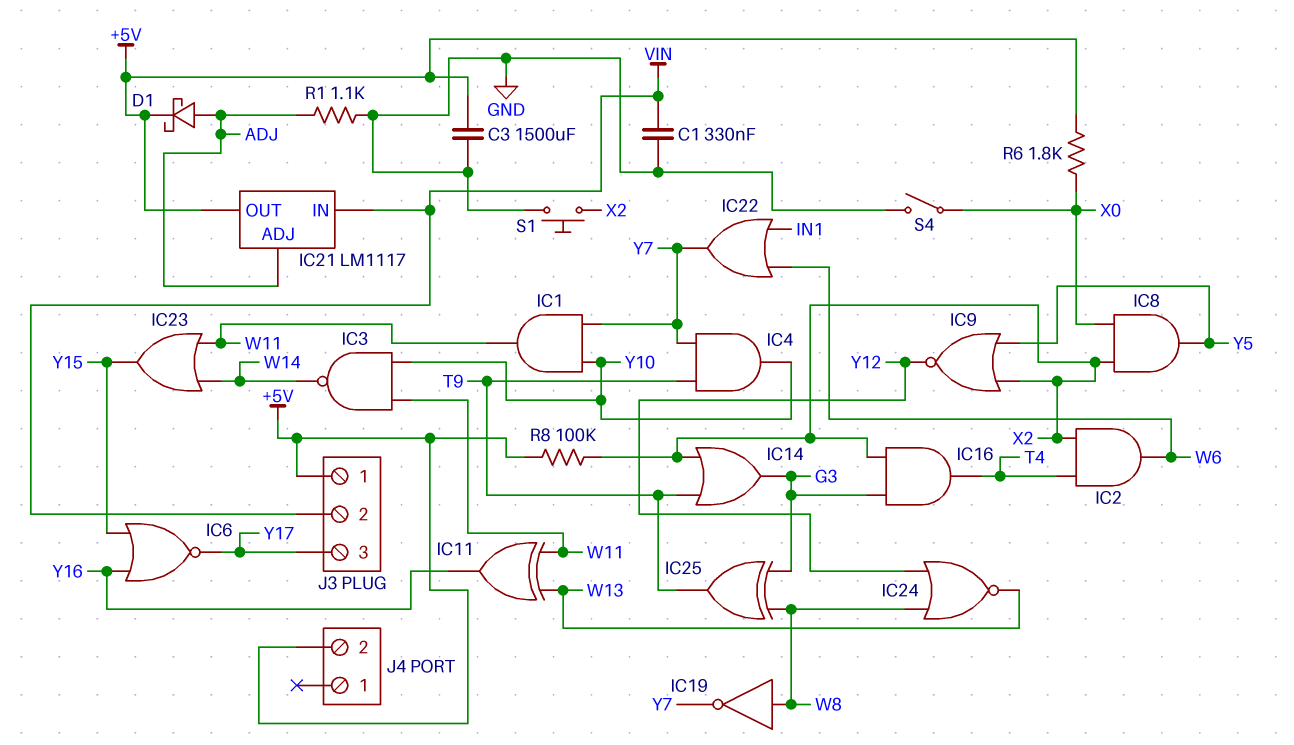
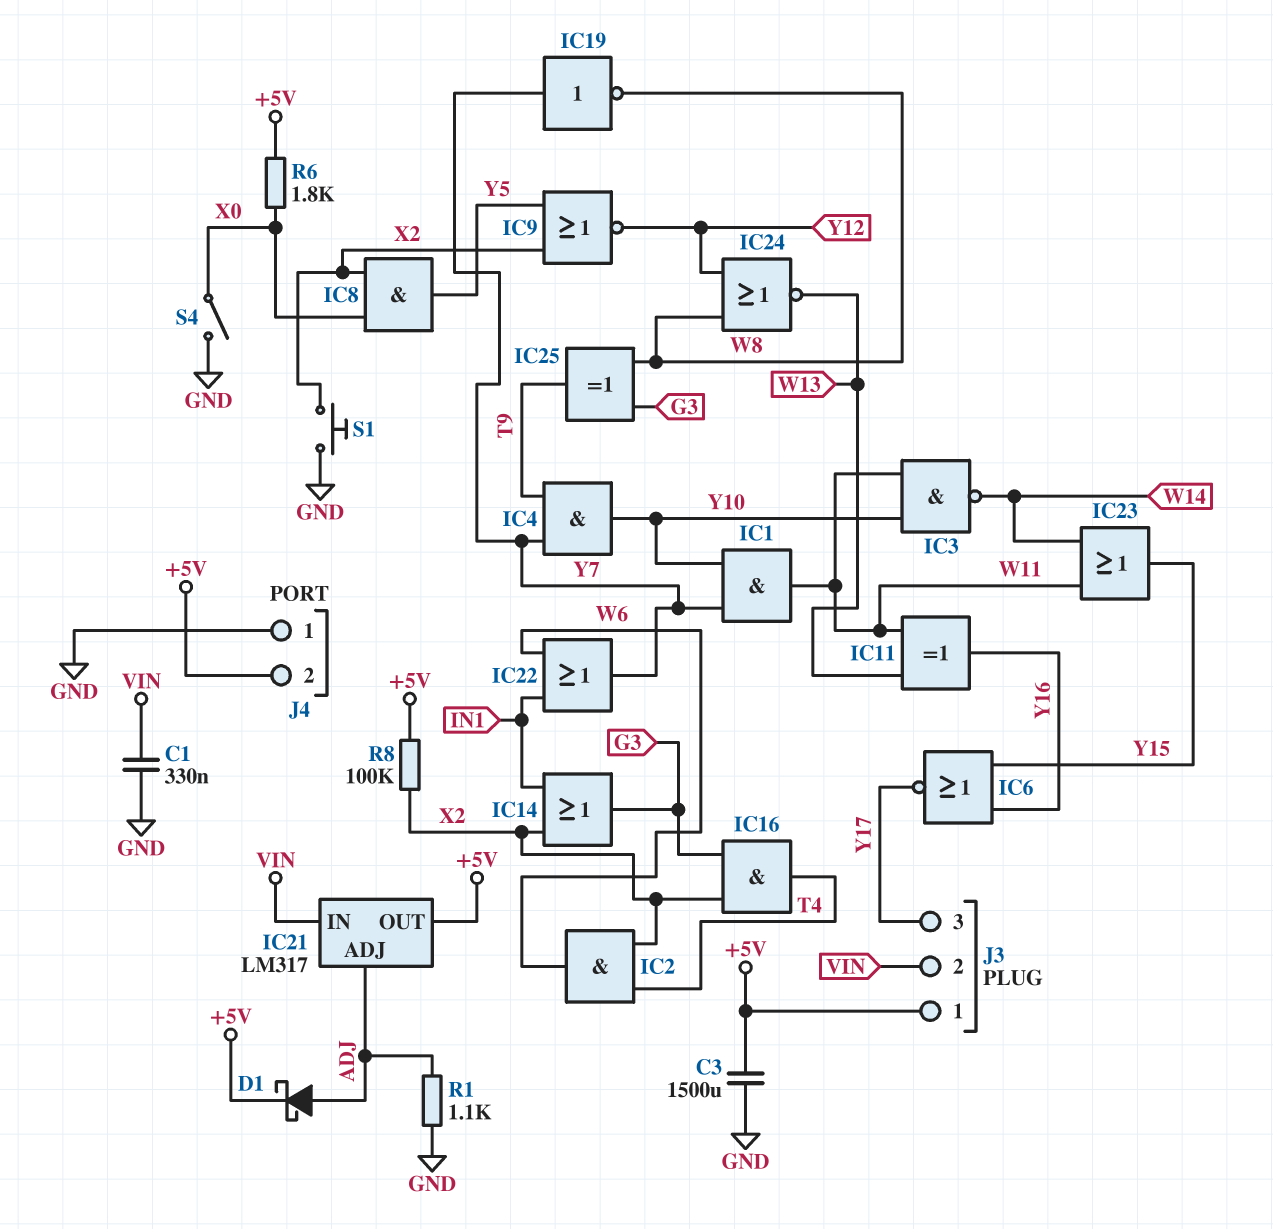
IC14: OR (in T9, in X2, out G3) -> OR (in IN1, in X2, out G3)
IC19: NOT (in W8, out Y7) -> NOT (in Y7, out W8)
IC21: LM1117 -> LM317
J4 pin 1: none -> GND

